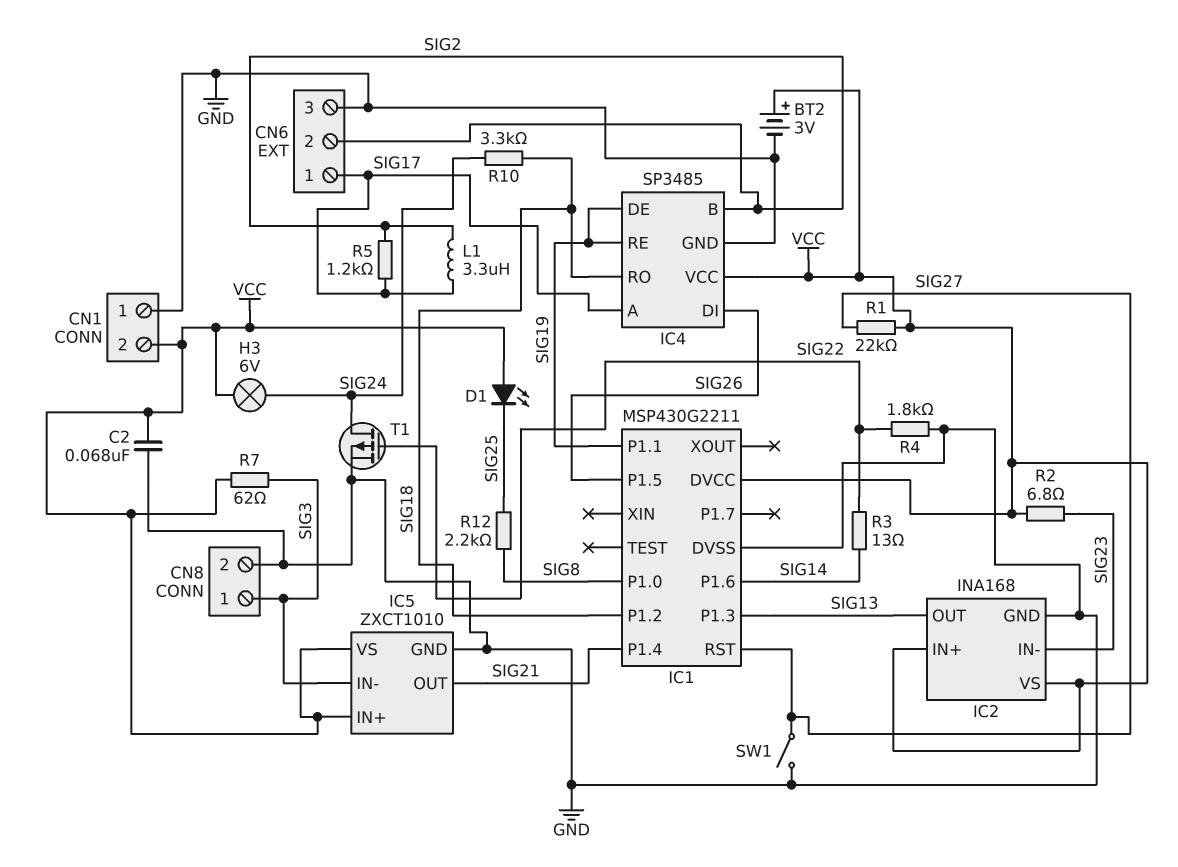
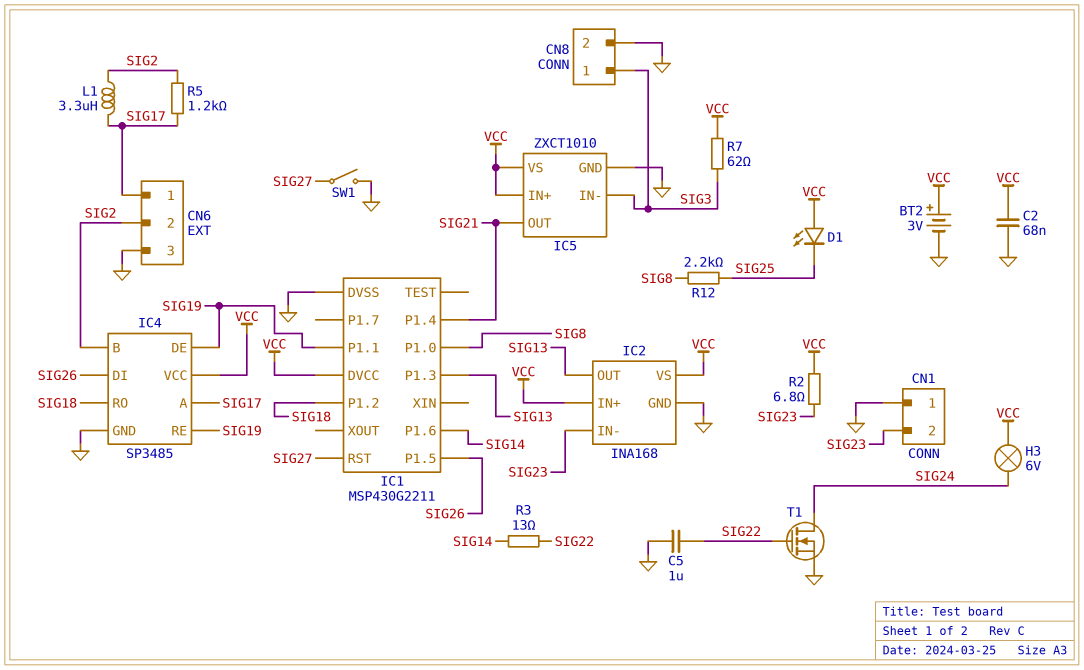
C5: none -> 1uF (GND, SIG22)
CN1 pin 2: VCC -> SIG23
R1: 22k (SIG27, VCC) -> none
R4: 1.8k (GND, SIG22) -> none
R10: 3.3k (SIG18, SIG24) -> none
T1: PMOS (G SIG22, D SIG24, S GND) -> NMOS (G SIG22, D SIG24, S GND)

